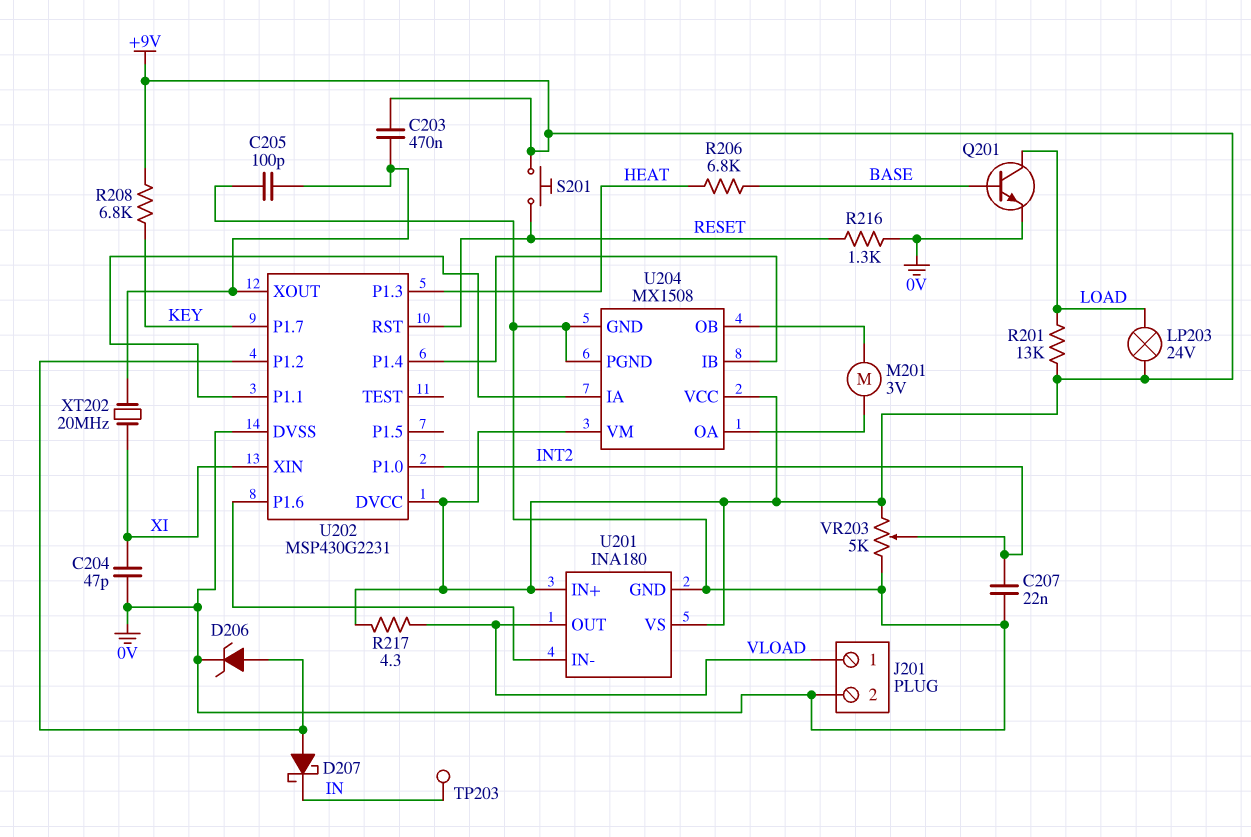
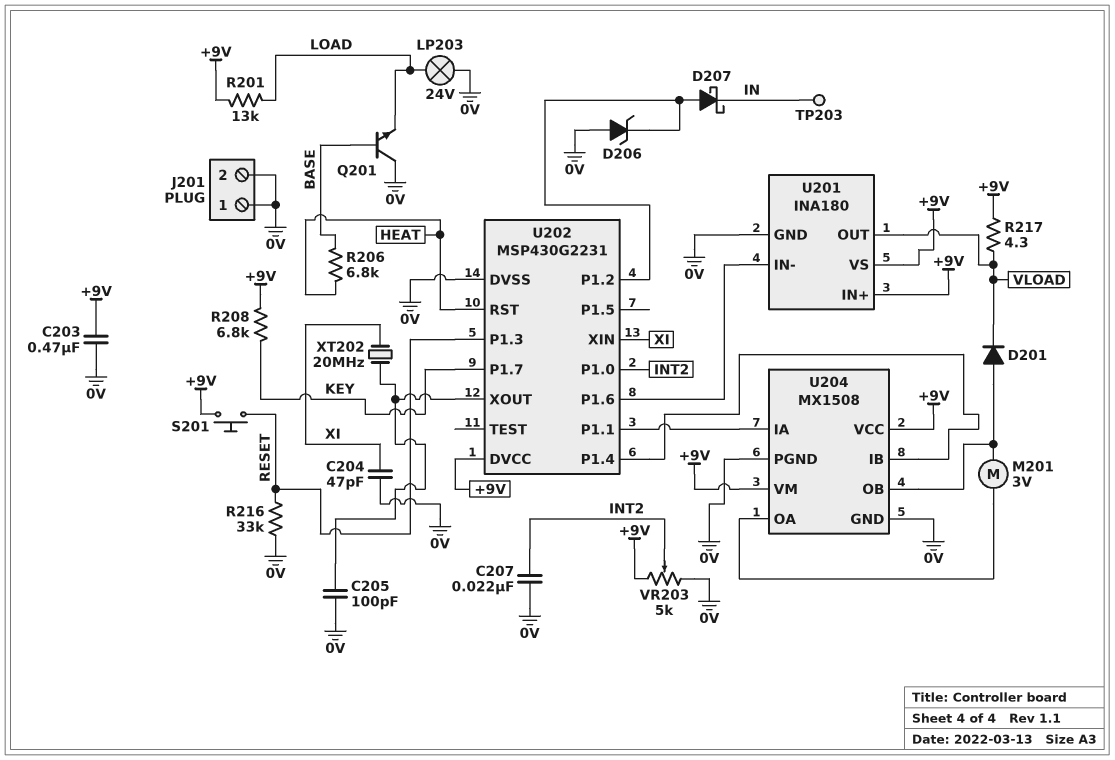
C203: 470nF (+9V, U202/XOUT) -> 470nF (+9V, 0V)
D201: none -> diode (A U204/OB, K VLOAD)
D206: zener (A U202/P1.2, K 0V) -> zener (A 0V, K U202/P1.2)
J201 pin 1: VLOAD -> 0V
LP203: lamp 24V (+9V, LOAD) -> lamp 24V (0V, LOAD)
Q201: NPN (B BASE, C LOAD, E 0V) -> NPN (B BASE, C 0V, E LOAD)
R216: 1.3k (0V, RESET) -> 33k (0V, RESET)
U202 pin P1.3: HEAT -> RESET
U202 pin RST: RESET -> HEAT

